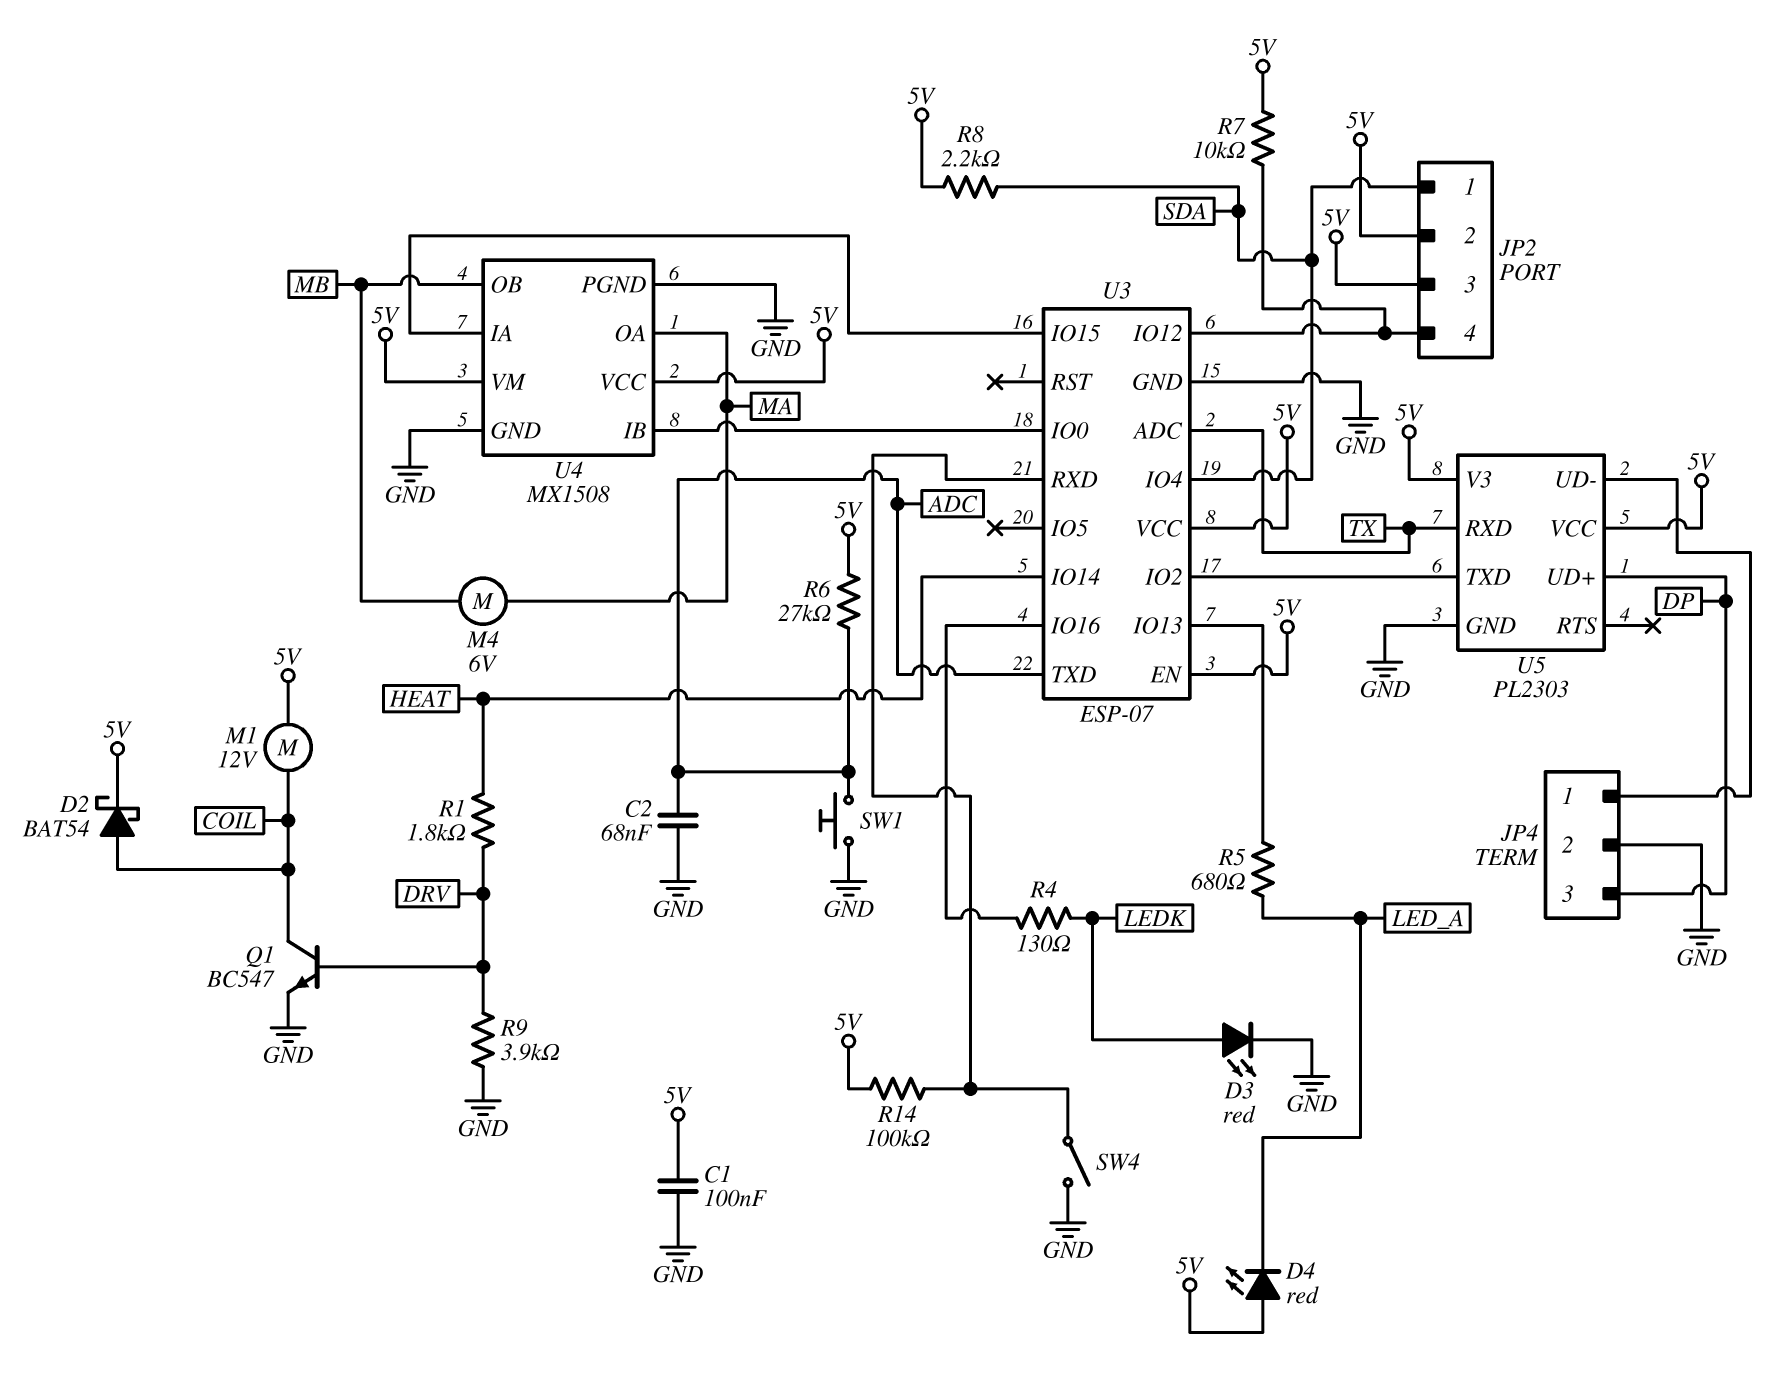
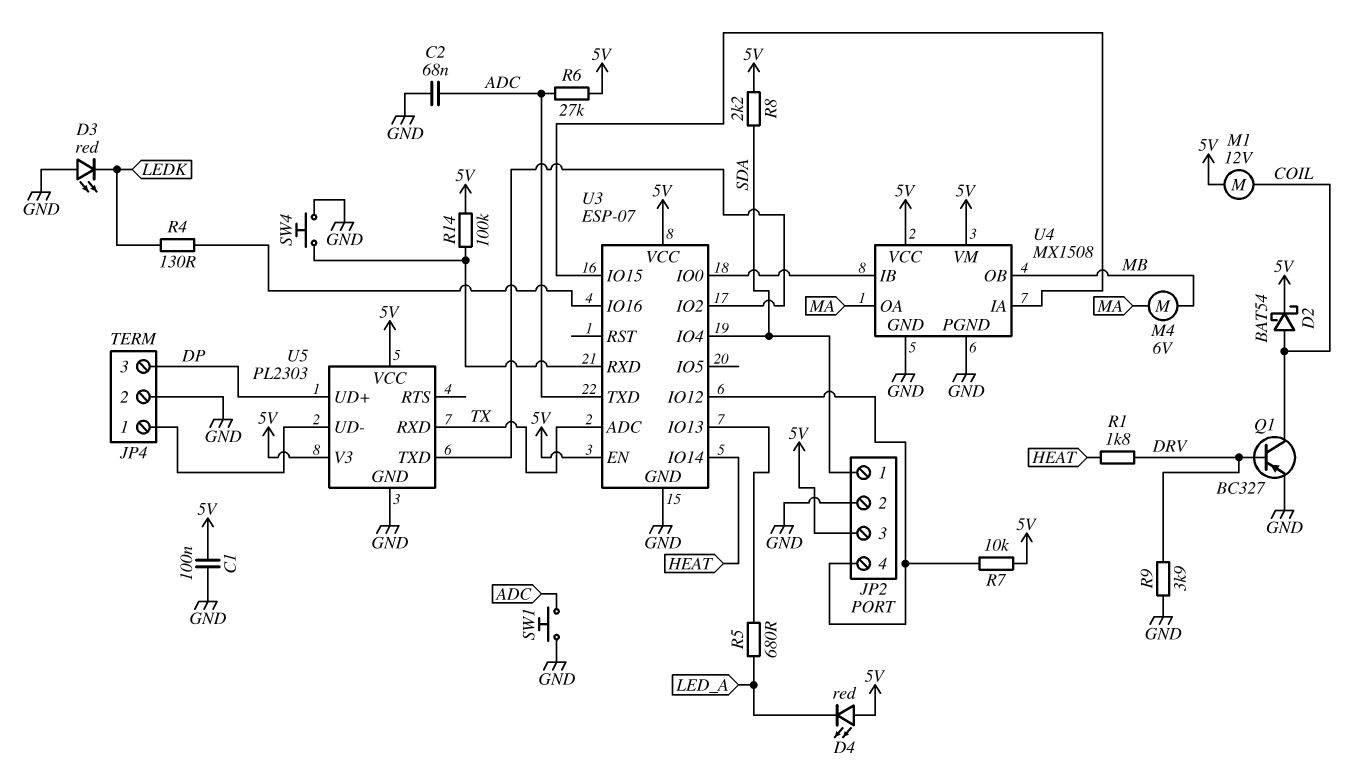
D3: LED red (A LEDK, K GND) -> LED red (A GND, K LEDK)
JP2 pin 2: 5V -> GND
Q1: NPN BC547 (B DRV, C COIL, E GND) -> PNP BC327 (B DRV, C COIL, E GND)
SW4: switch (GND, U3/RXD) -> button (GND, U3/RXD)

